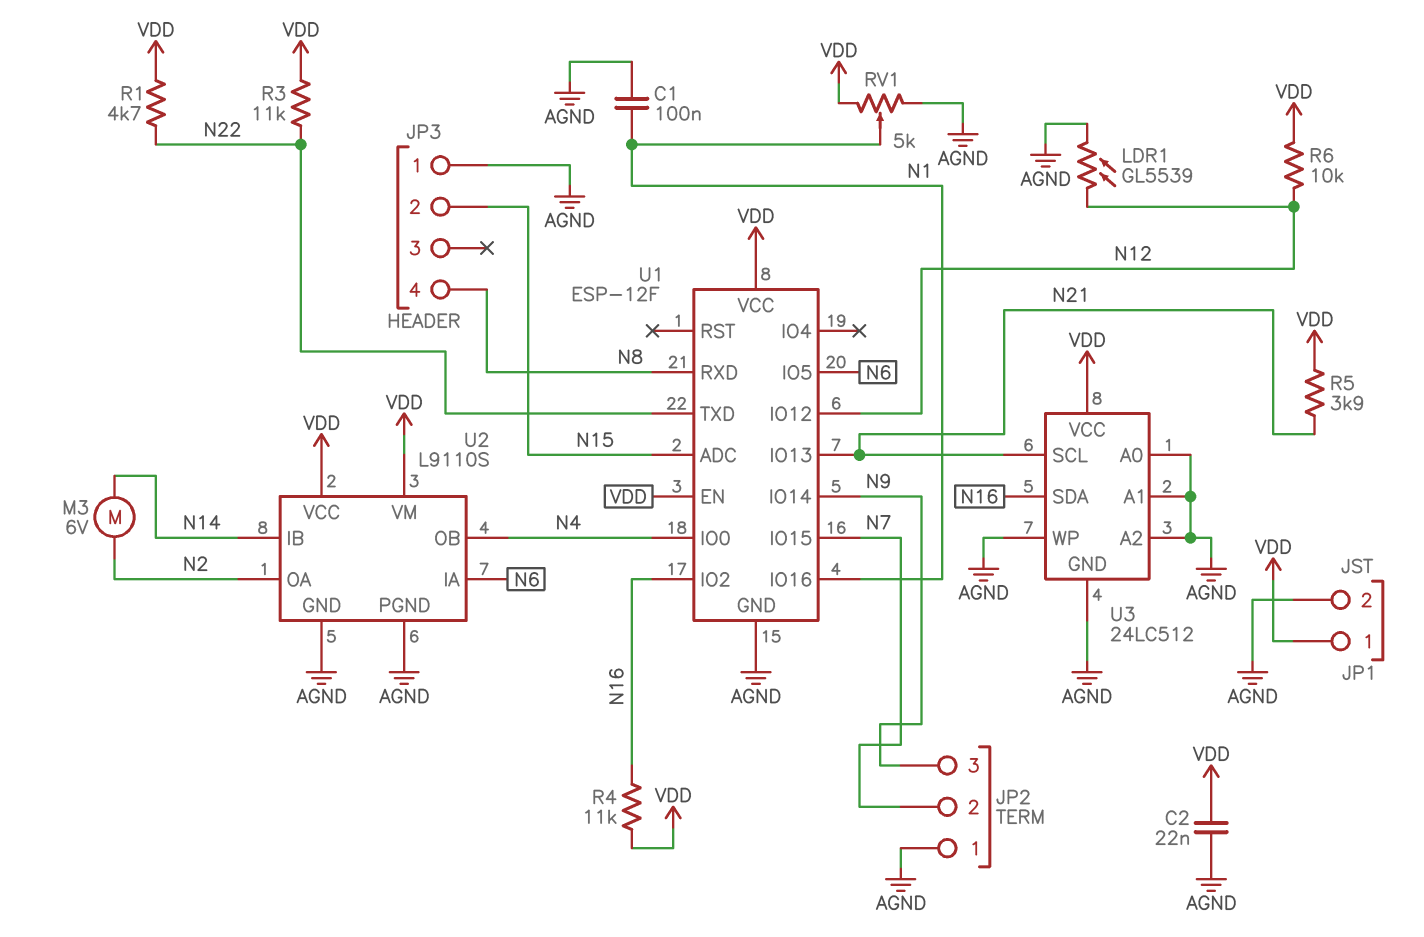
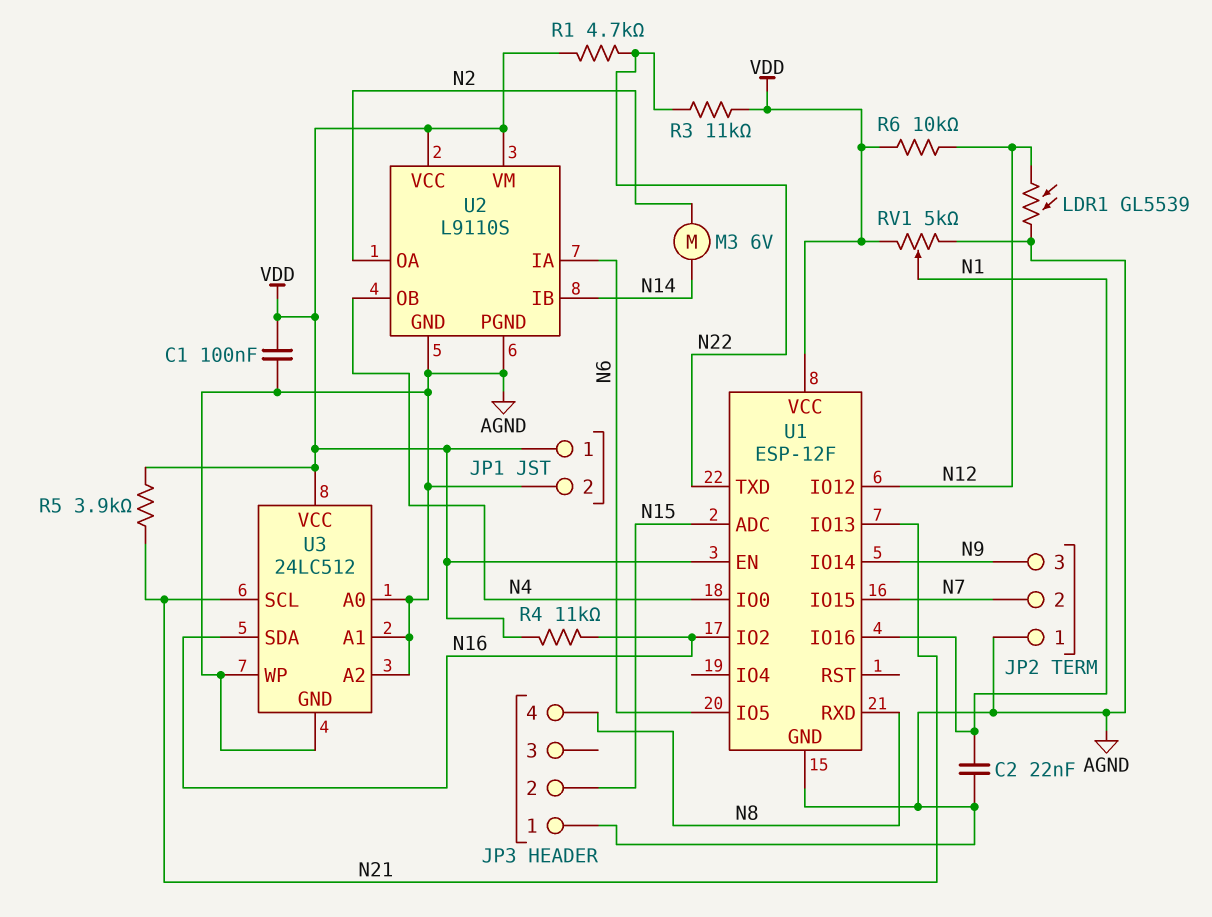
C1: 100nF (AGND, N1) -> 100nF (AGND, VDD)
C2: 22nF (AGND, VDD) -> 22nF (AGND, N1)

